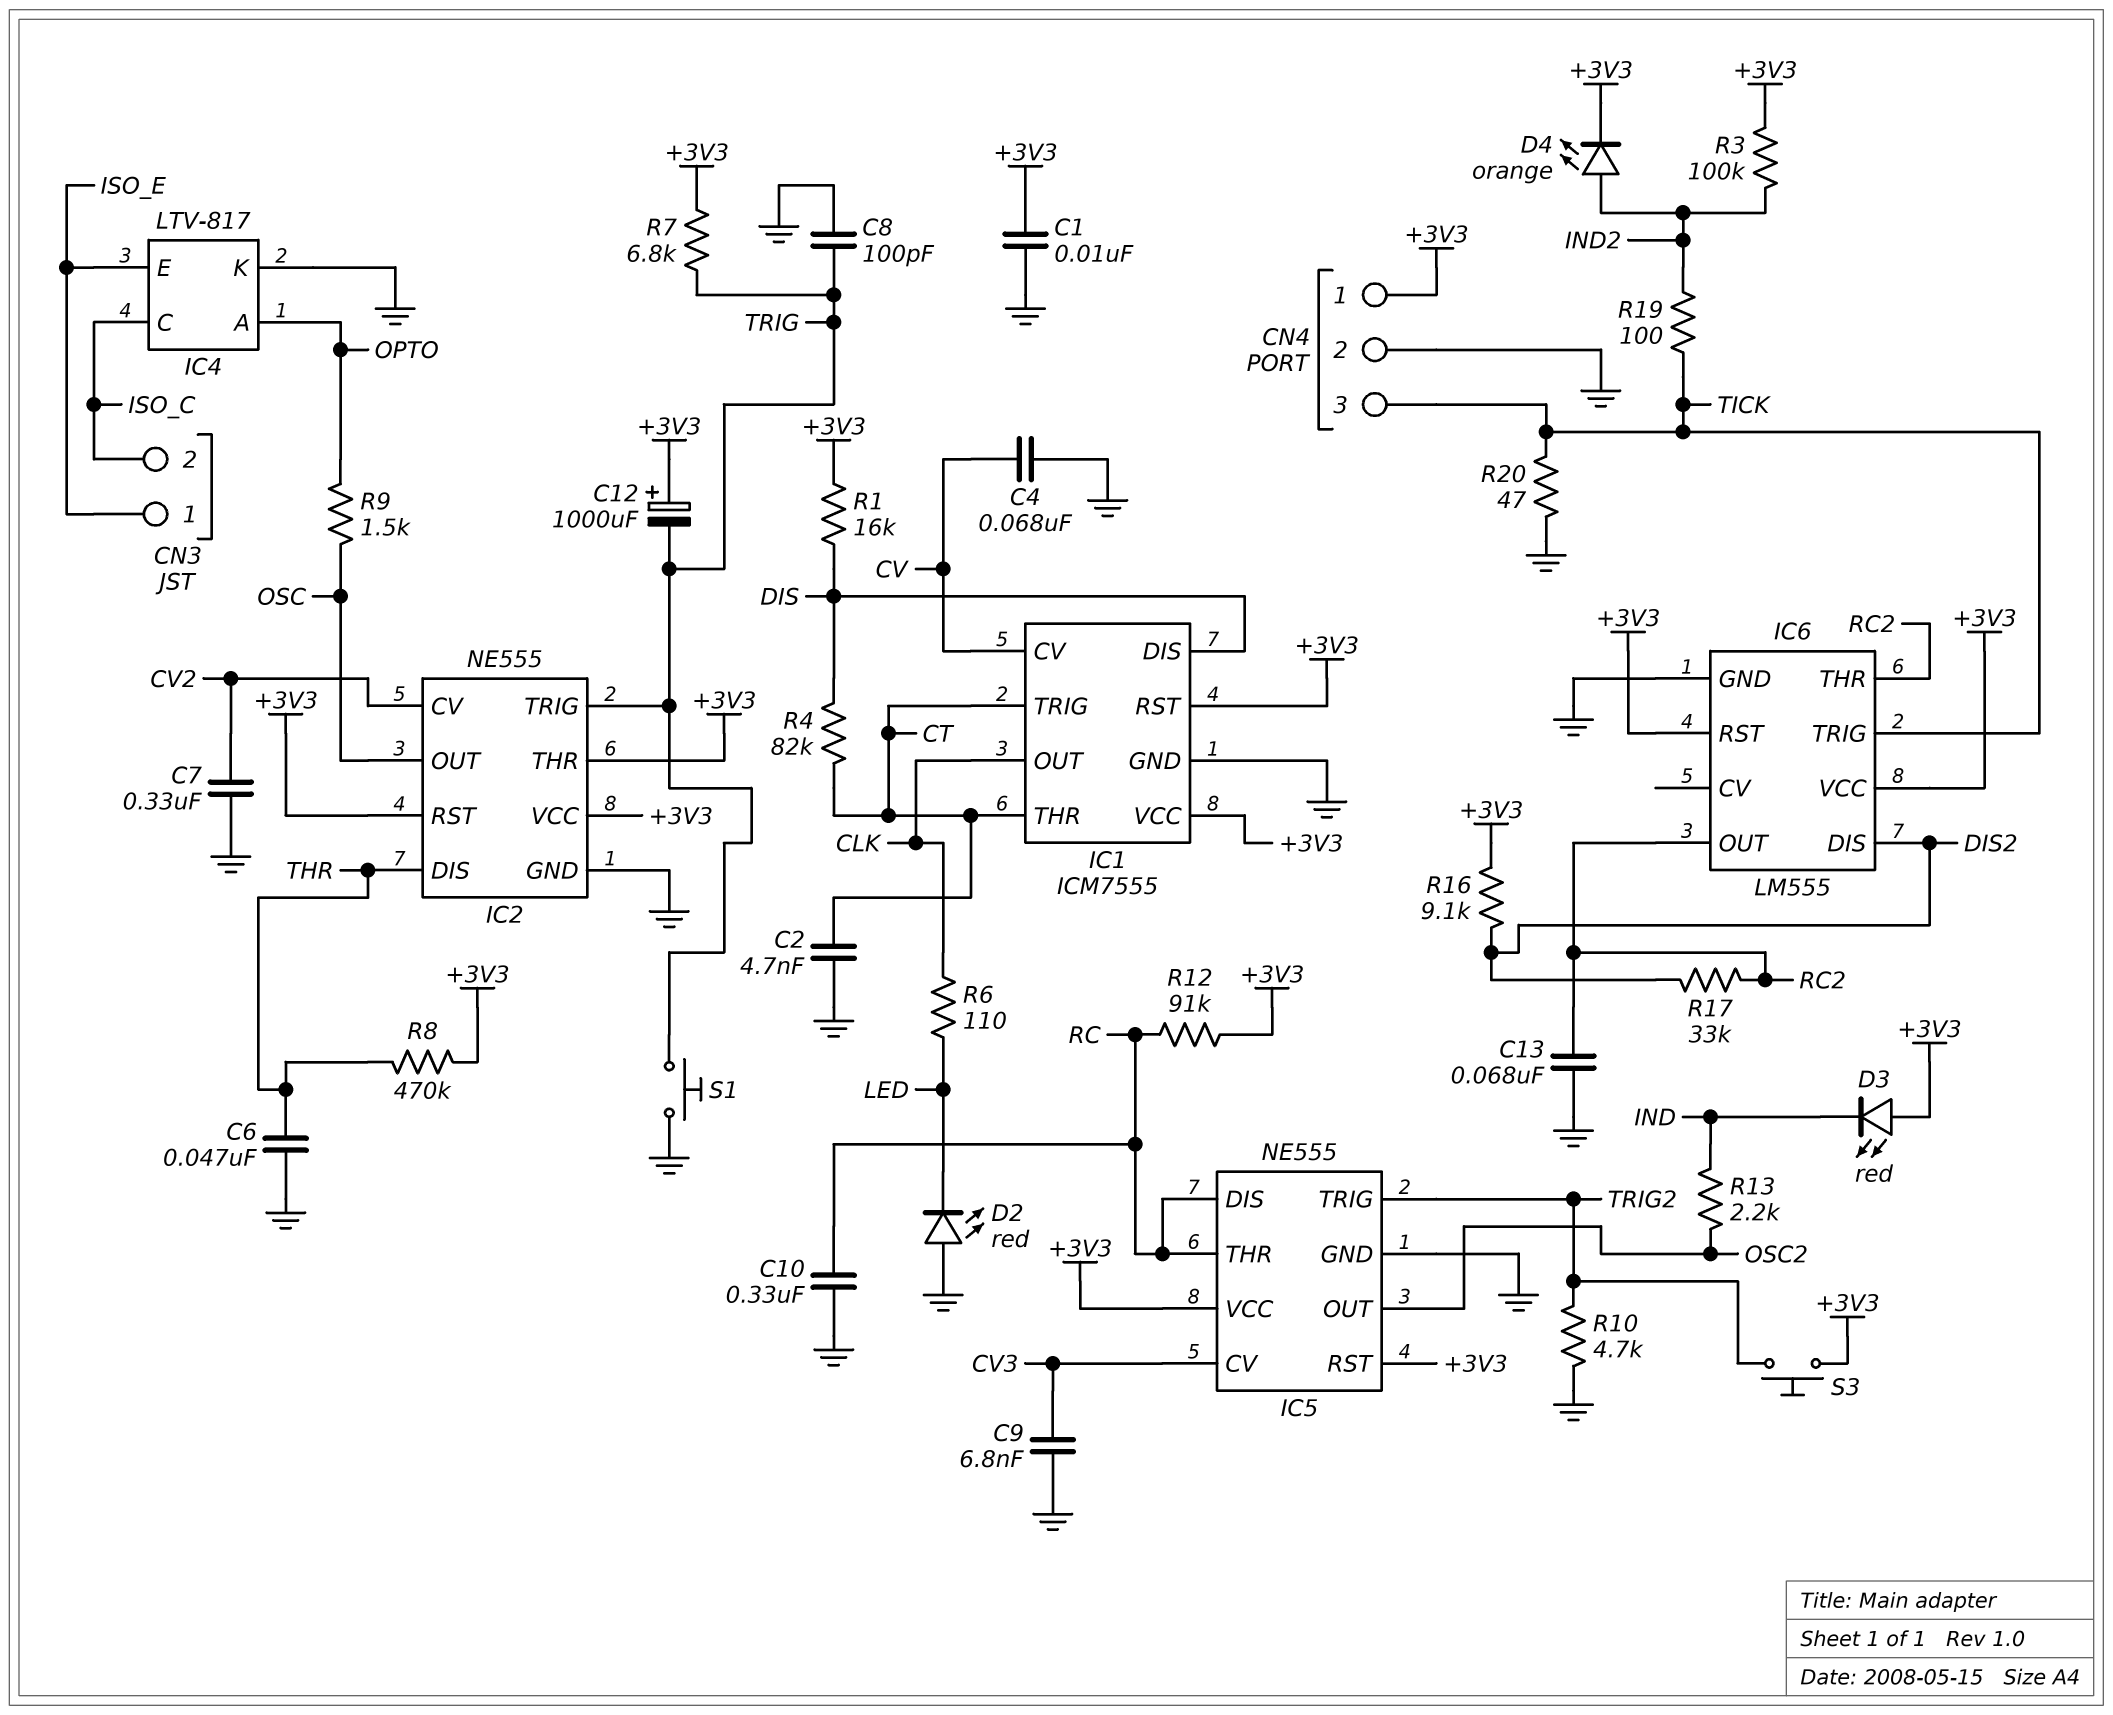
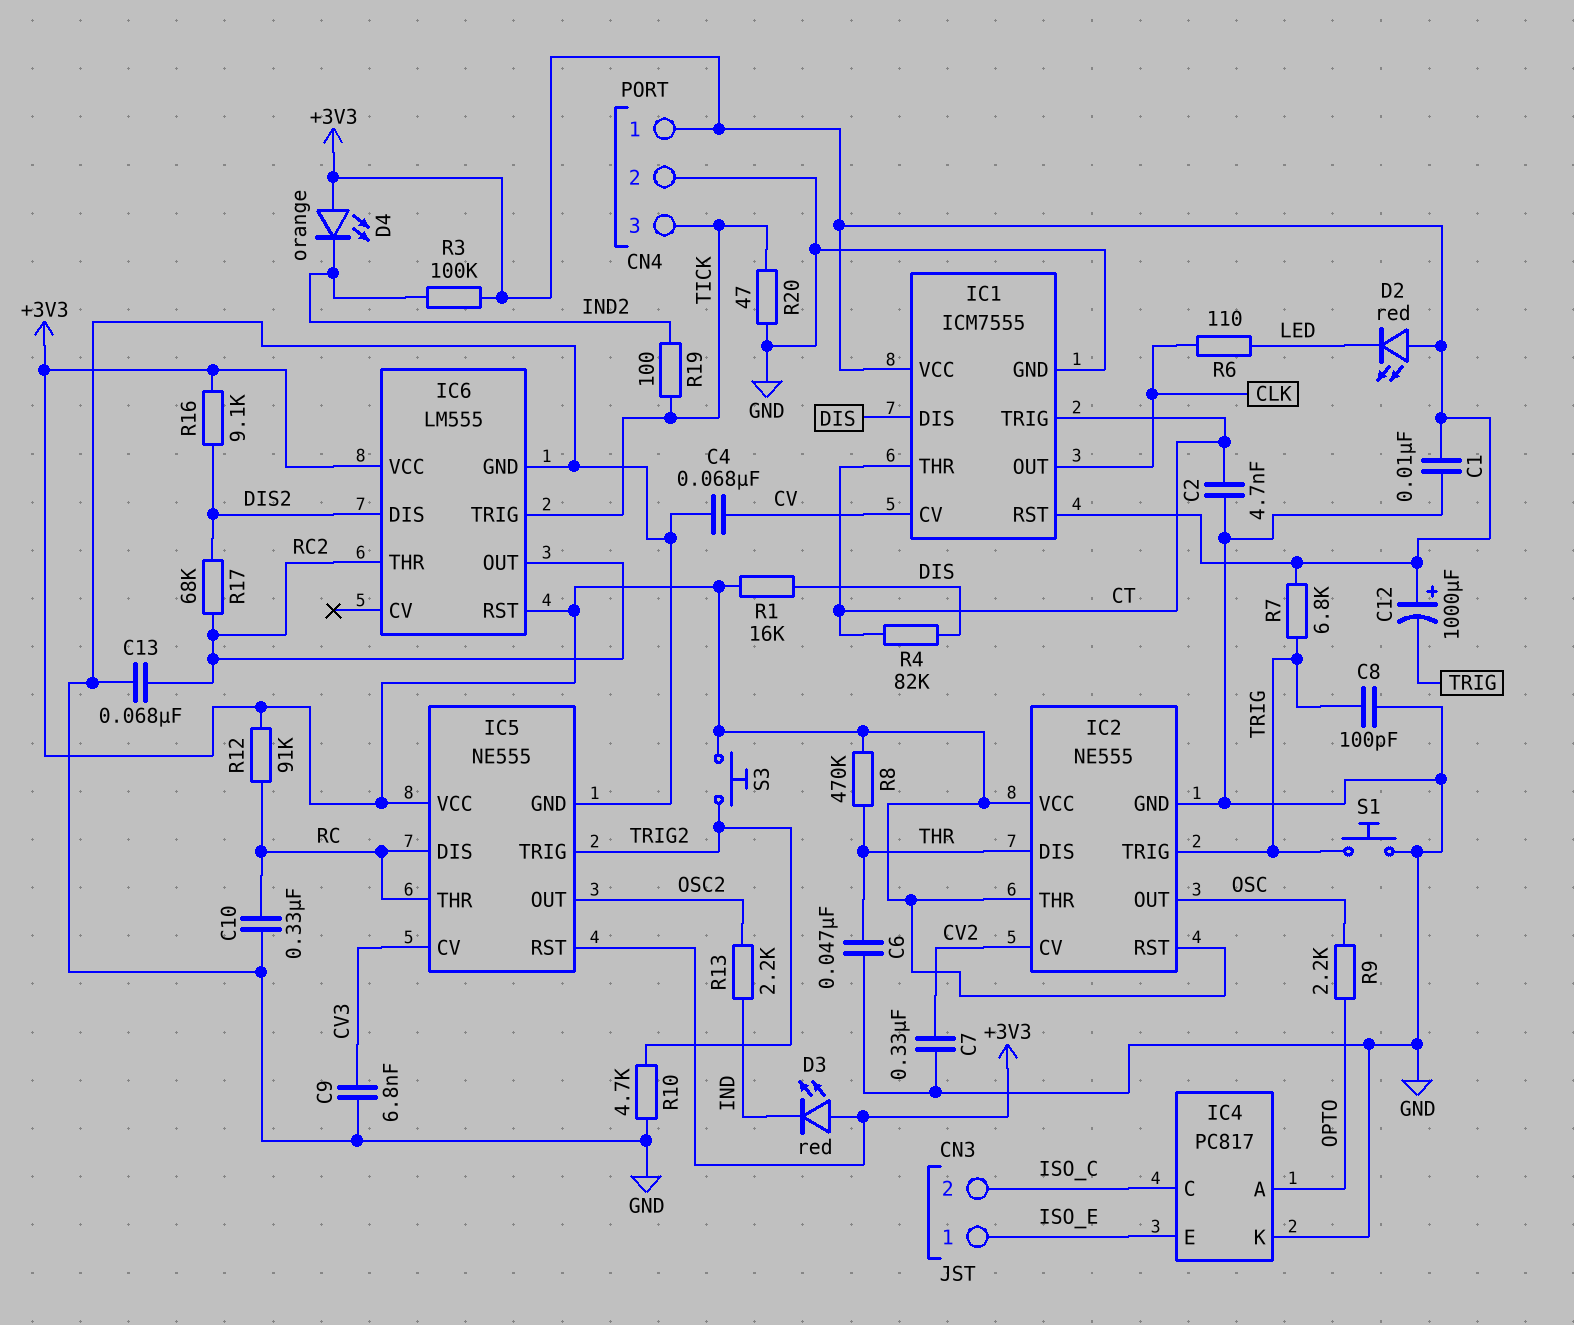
D2: LED red (A GND, K LED) -> LED red (A +3V3, K LED)
D4: LED orange (A IND2, K +3V3) -> LED orange (A +3V3, K IND2)
IC4: LTV-817 -> PC817
R9: 1.5k (OPTO, OSC) -> 2.2k (OPTO, OSC)
R17: 33k (DIS2, RC2) -> 68k (DIS2, RC2)

